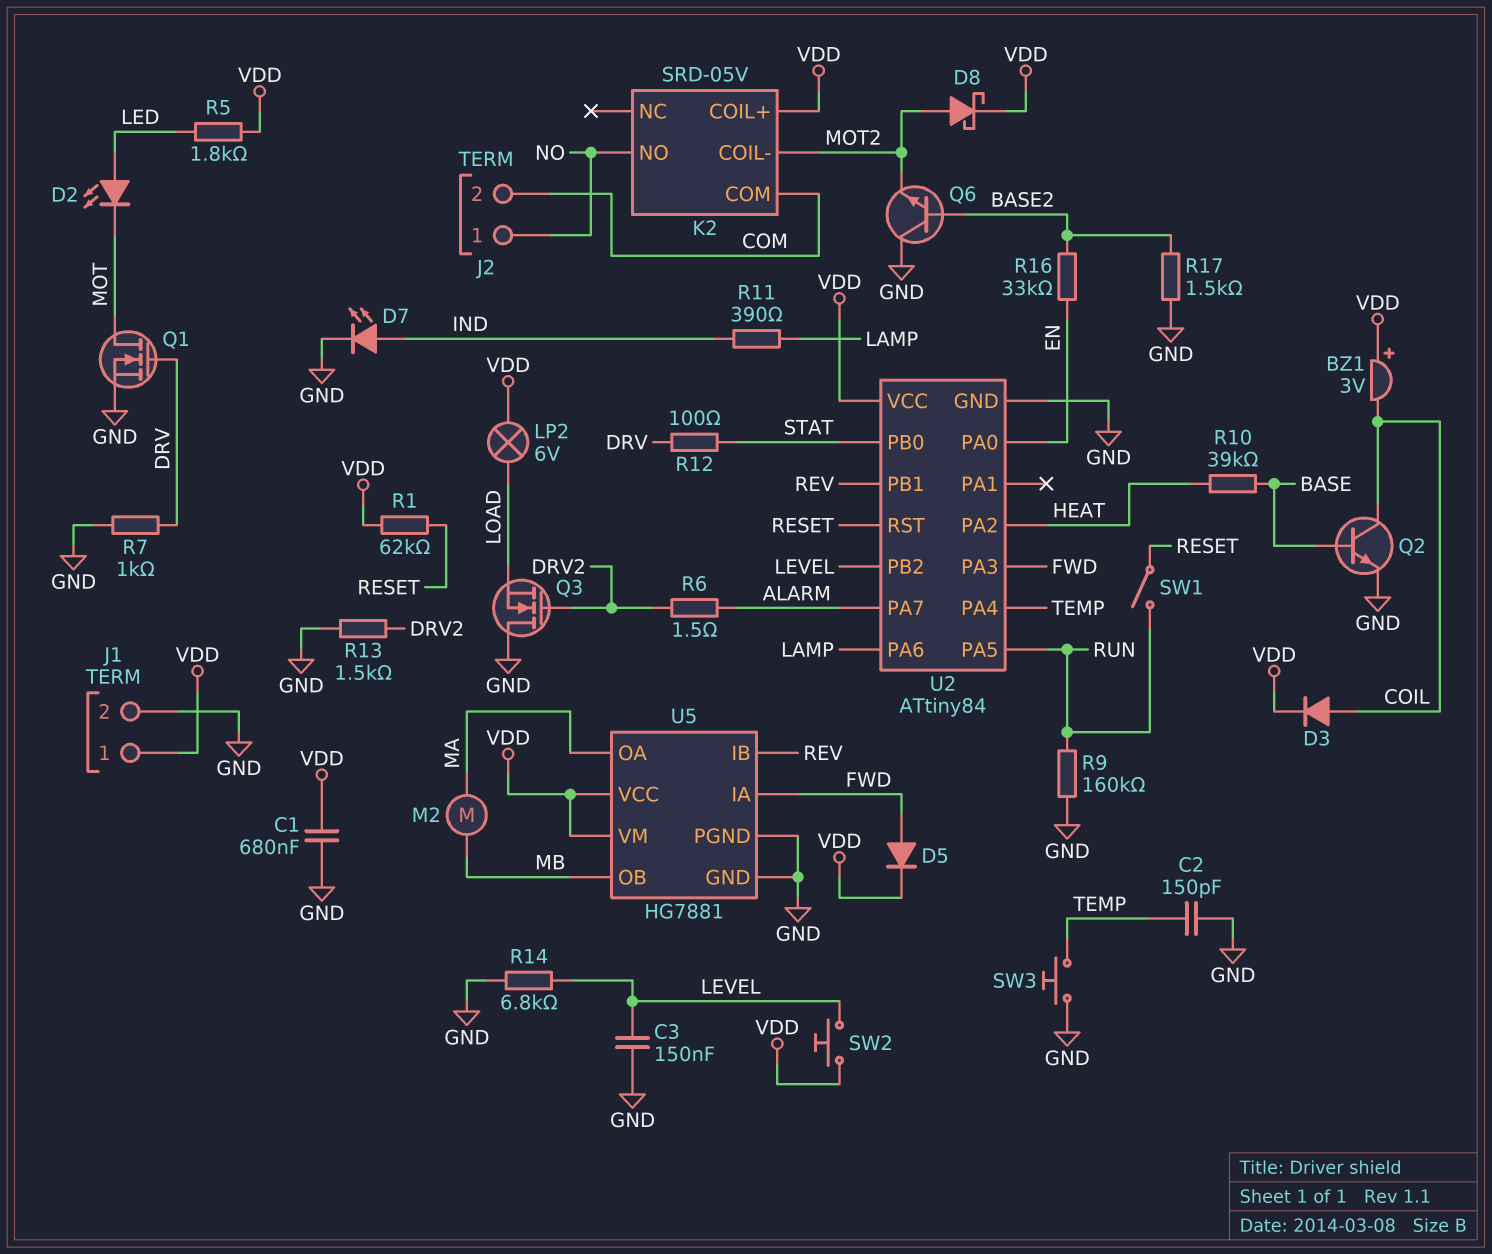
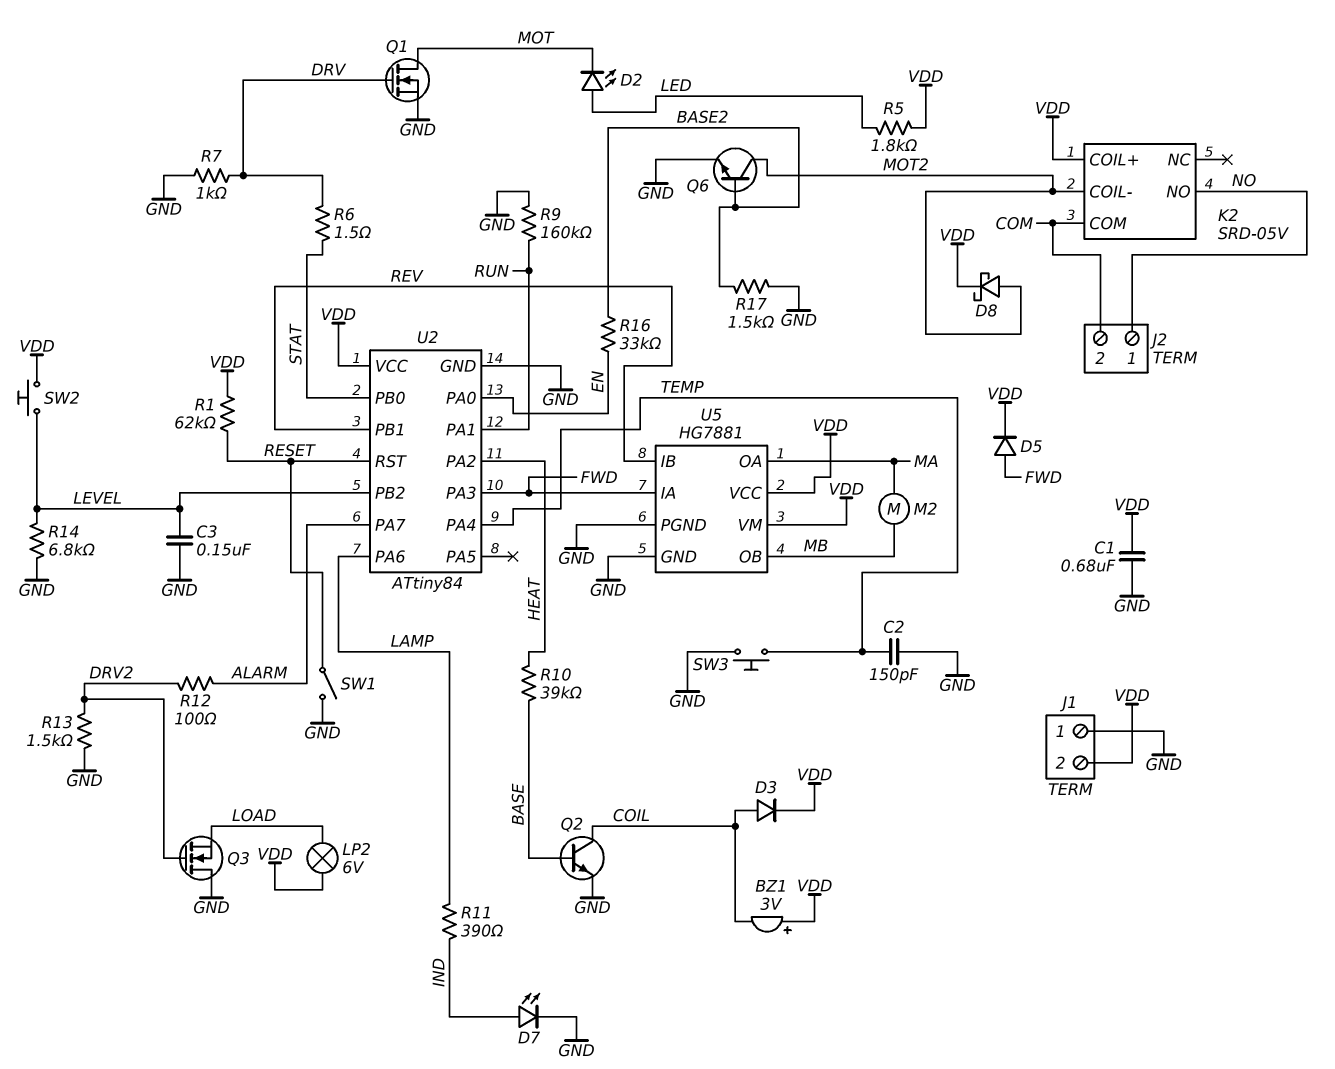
J1 pin 1: VDD -> GND
J1 pin 2: GND -> VDD
Q6: NPN (B BASE2, C GND, E MOT2) -> NPN (B BASE2, C MOT2, E GND)
R6: 1.5 (ALARM, DRV2) -> 1.5 (DRV, STAT)
R12: 100 (DRV, STAT) -> 100 (ALARM, DRV2)
SW1: switch (RESET, RUN) -> switch (GND, RESET)
U2 pin PA1: none -> RUN
U2 pin PA5: RUN -> none

